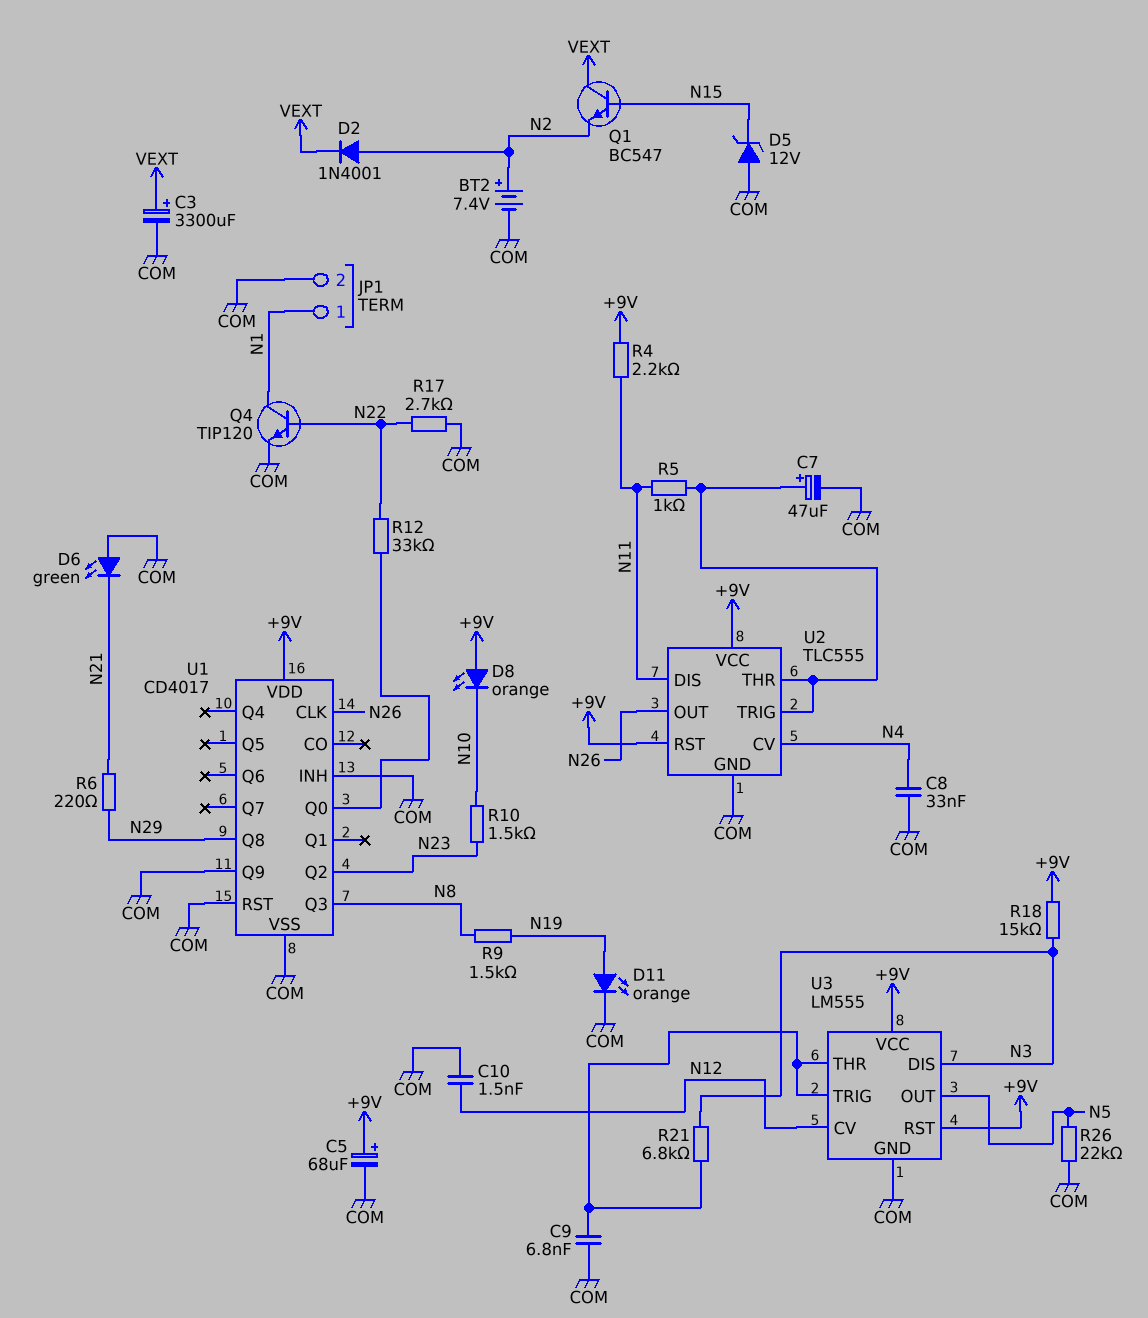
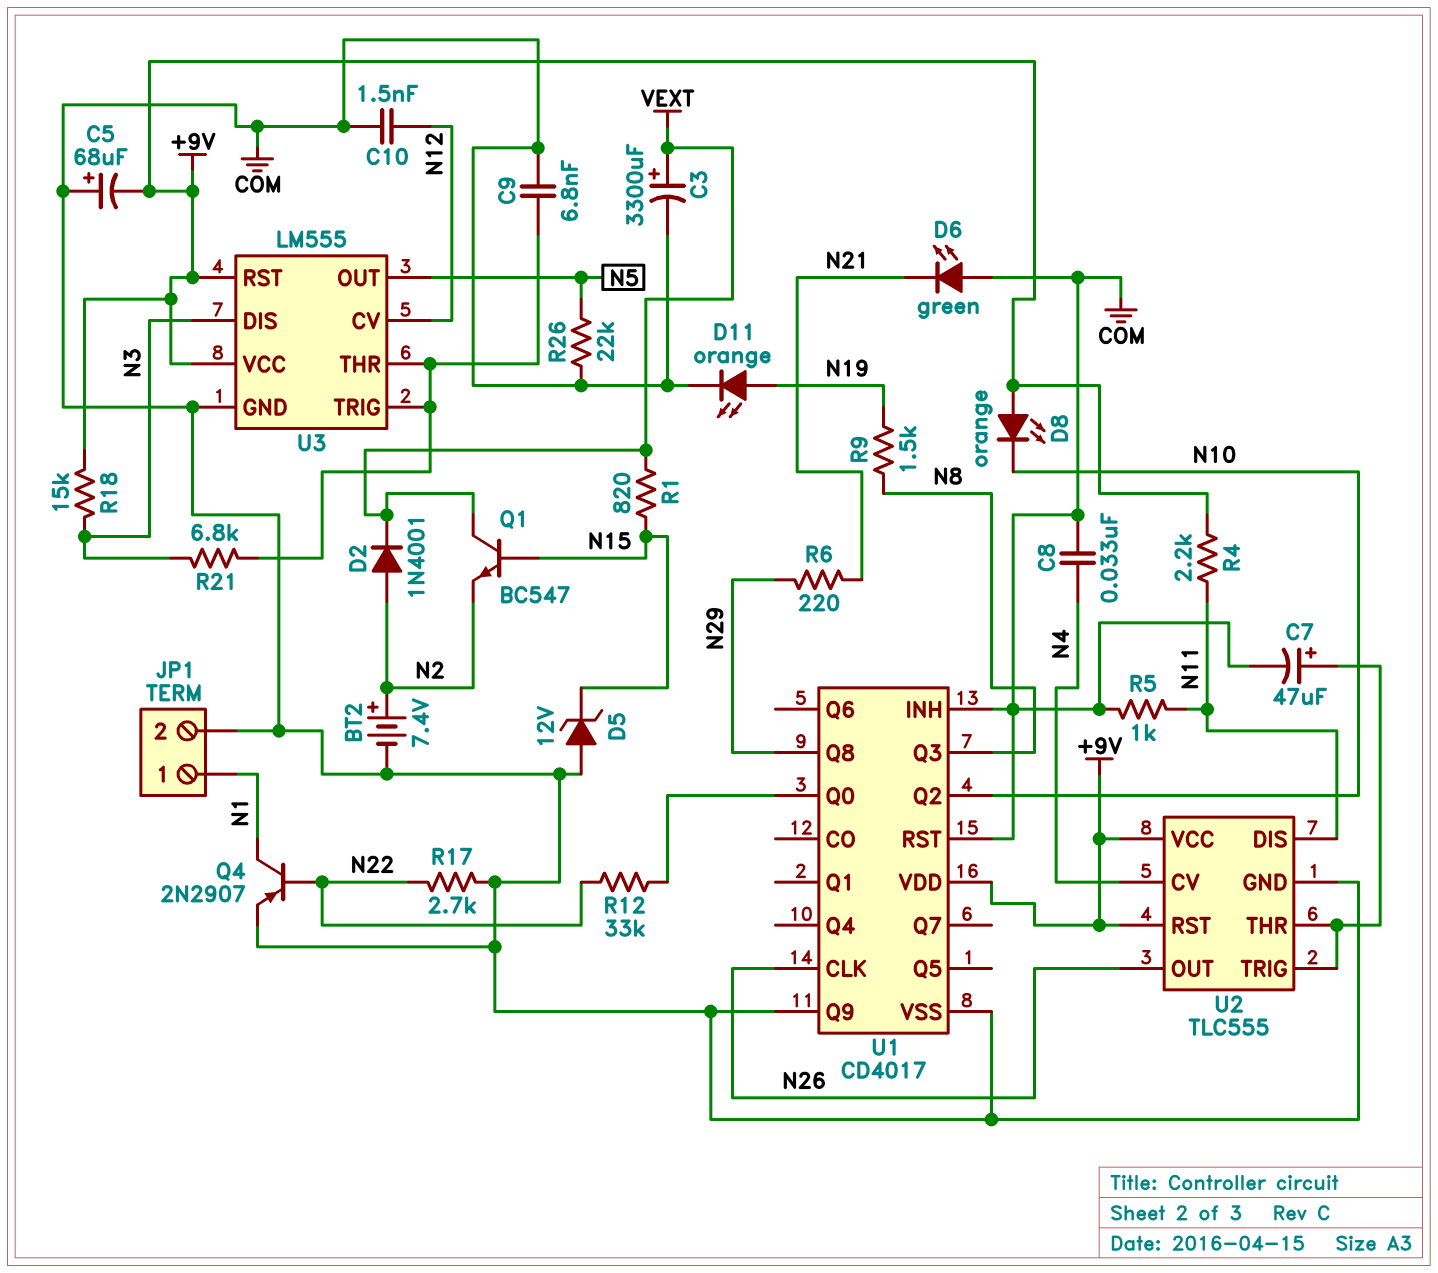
C5: 68uF (plus +9V, minus COM) -> 68uF (plus COM, minus +9V)
Q4: NPN TIP120 (B N22, C N1, E COM) -> PNP 2N2907 (B N22, C N1, E COM)
R1: none -> 820 (N15, VEXT)
R5: 1k (N11, U2/THR) -> 1k (COM, N11)
R10: 1.5k (N10, N23) -> none
U1 pin Q2: N23 -> N10

